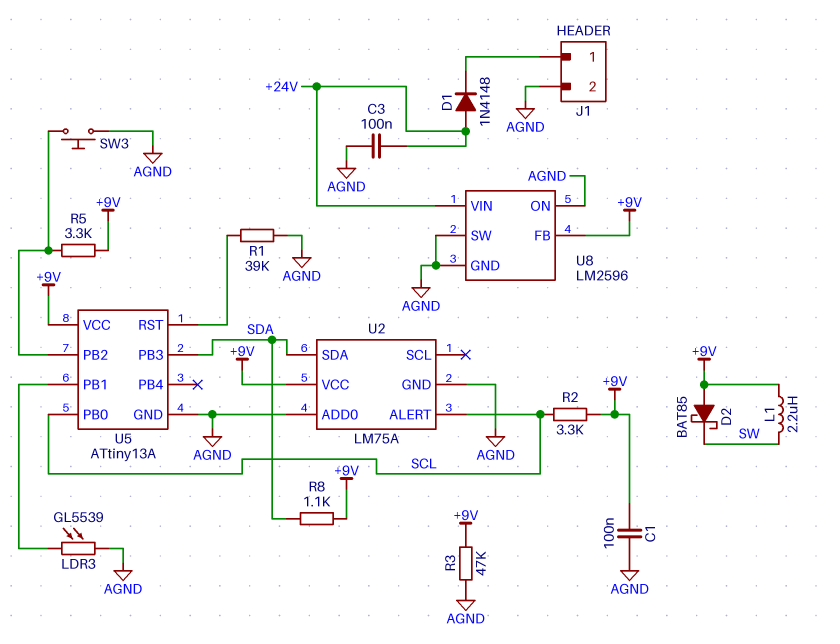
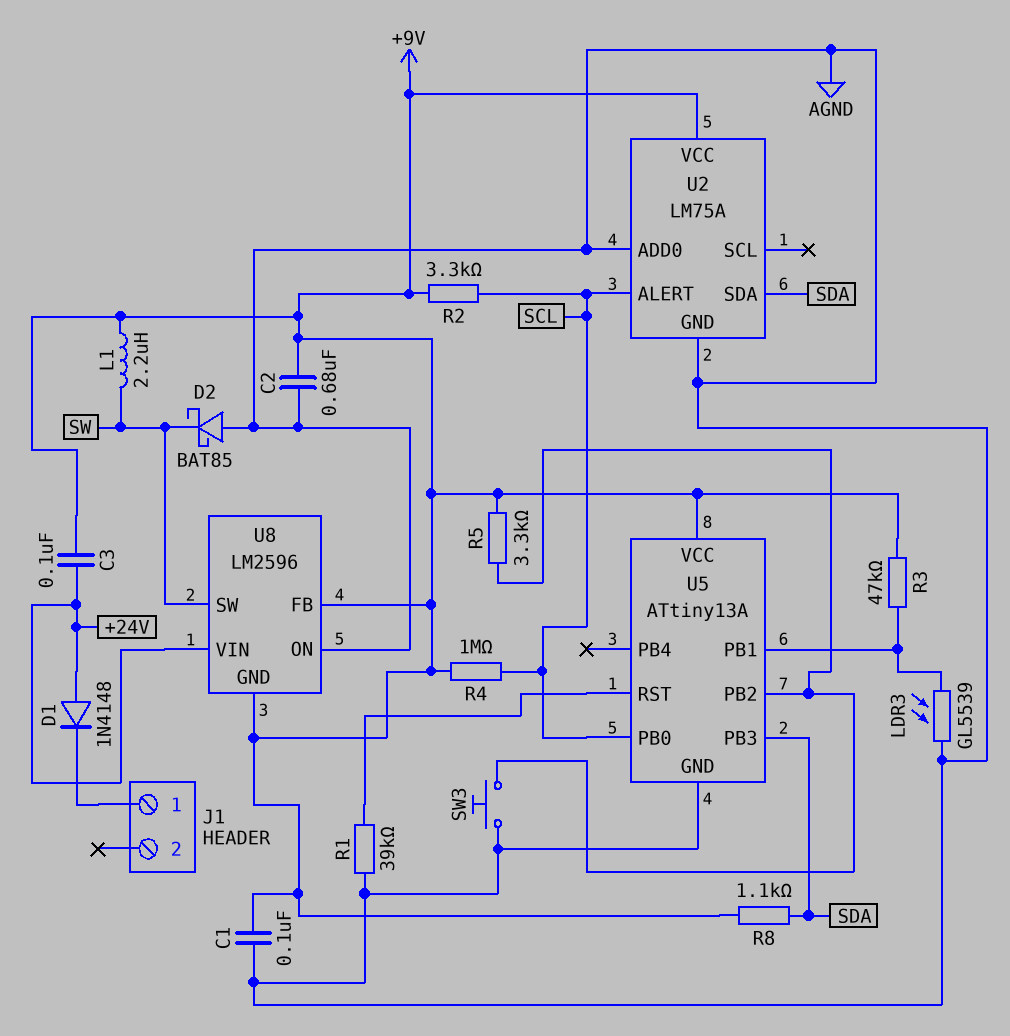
C2: none -> 680nF (+9V, AGND)
C3: 100nF (+24V, AGND) -> 100nF (+9V, +24V)
D2: schottky BAT85 (A +9V, K SW) -> schottky BAT85 (A AGND, K SW)
J1 pin 2: AGND -> none
R3: 47k (+9V, AGND) -> 47k (+9V, U5/PB1)
R4: none -> 1M (+9V, SCL)
U8 pin GND: AGND -> +9V
U8 pin SW: AGND -> SW

